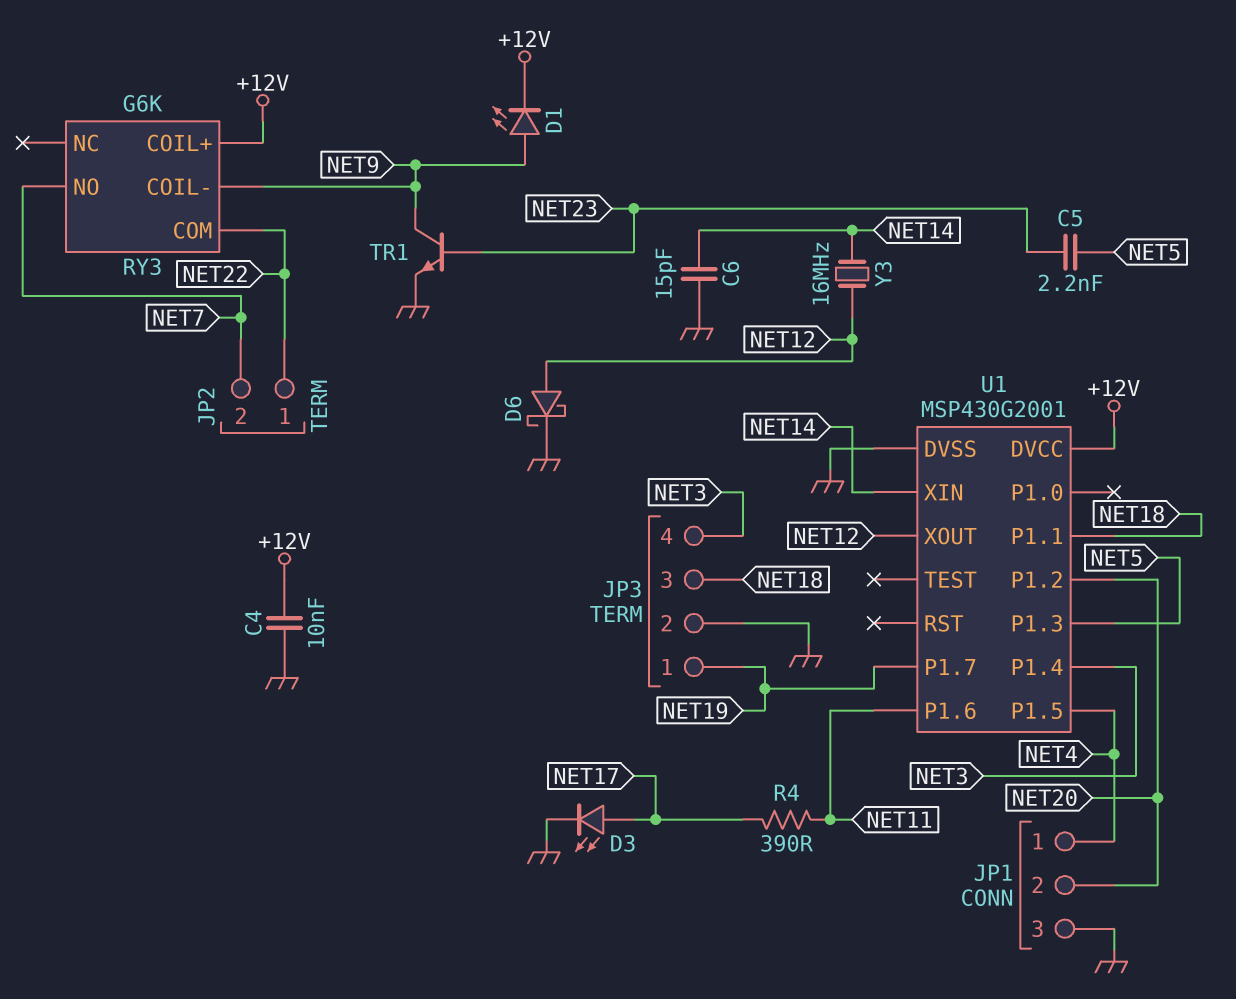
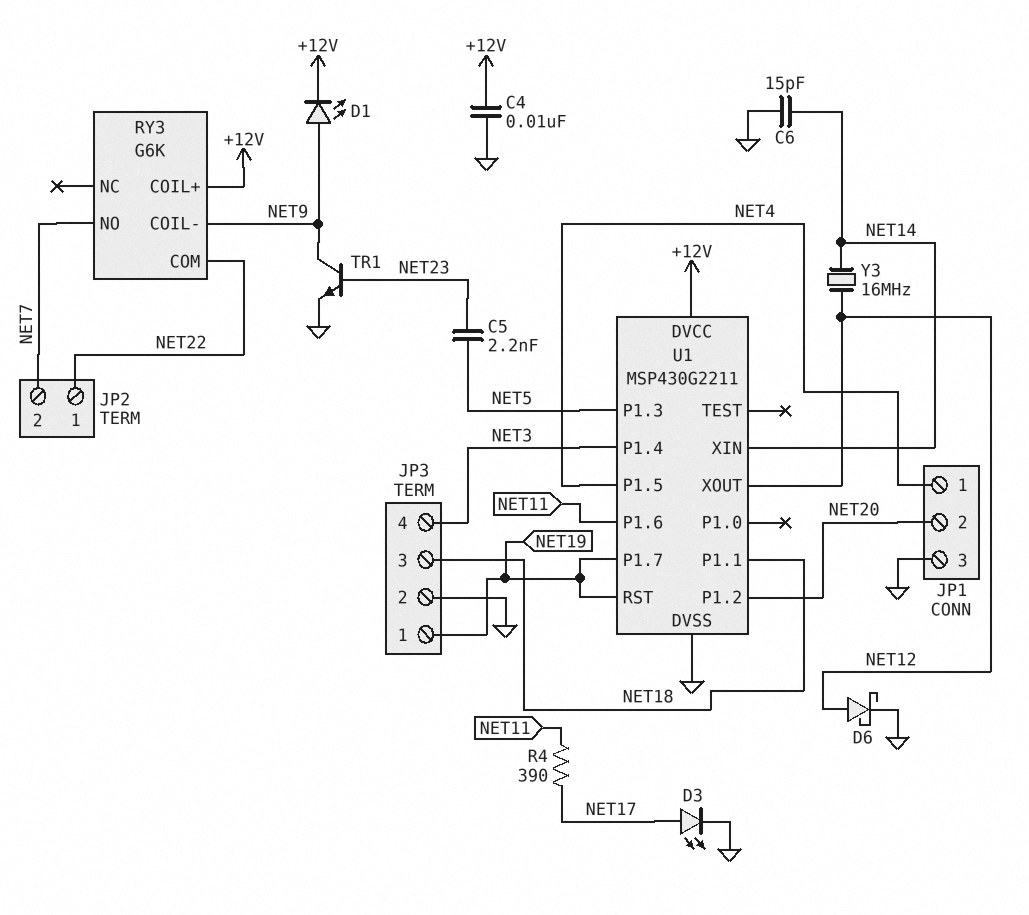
U1: MSP430G2001 -> MSP430G2211
U1 pin RST: none -> NET19

